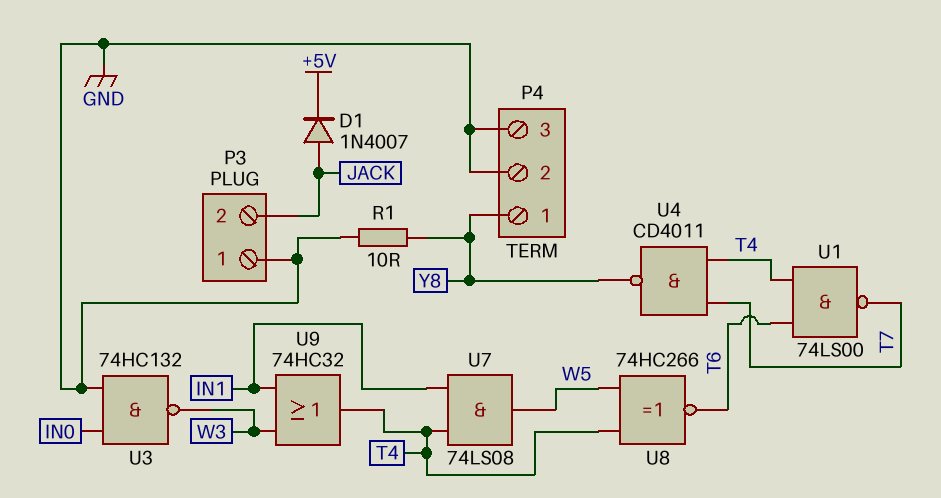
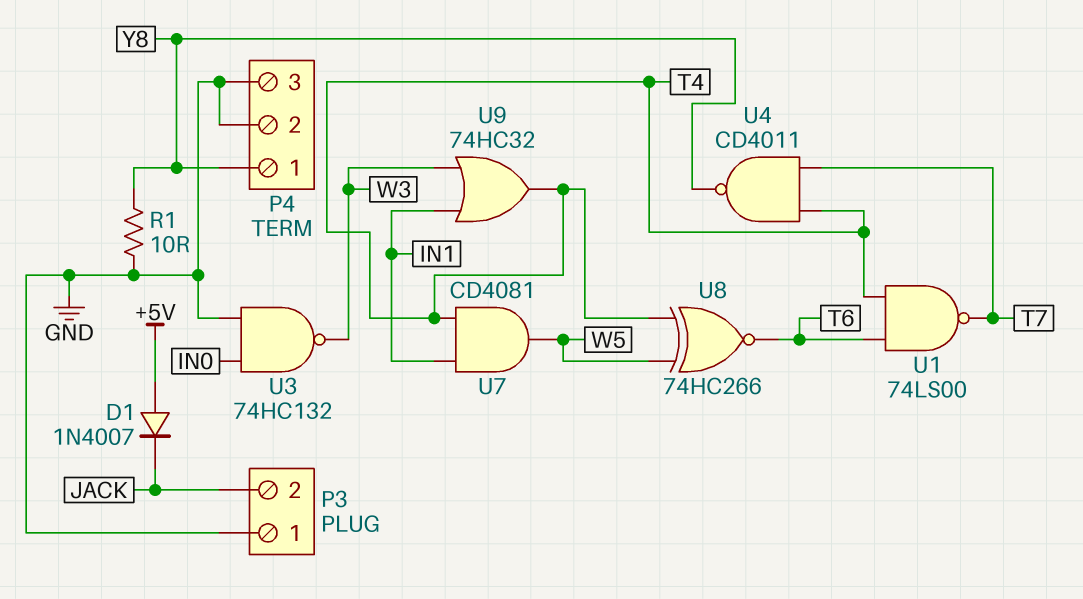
D1: diode 1N4007 (A JACK, K +5V) -> diode 1N4007 (A +5V, K JACK)
U7: AND 74LS08 (in IN1, in T4, out W5) -> AND CD4081 (in IN1, in T4, out W5)

